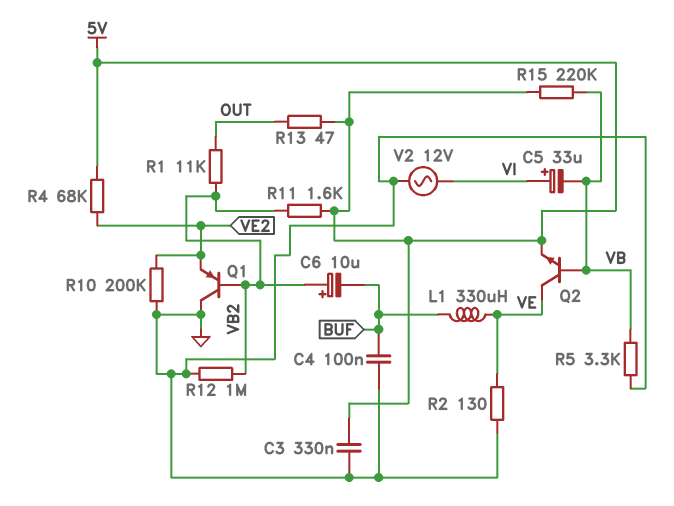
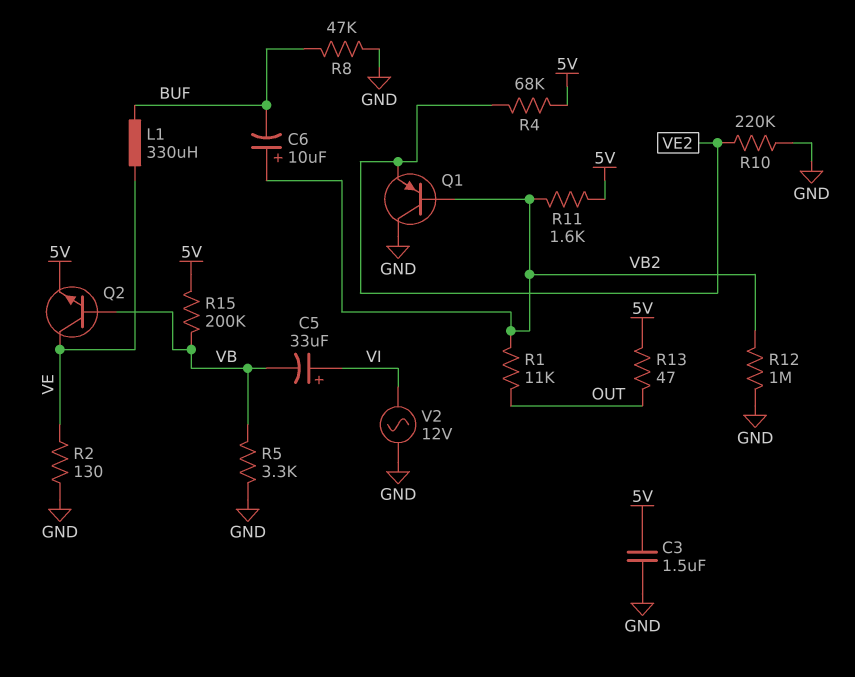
C3: 330nF (5V, GND) -> 1.5uF (5V, GND)
C4: 100nF (BUF, GND) -> none
R8: none -> 47k (BUF, GND)
R10: 200k (GND, VE2) -> 220k (GND, VE2)
R15: 220k (5V, VB) -> 200k (5V, VB)

